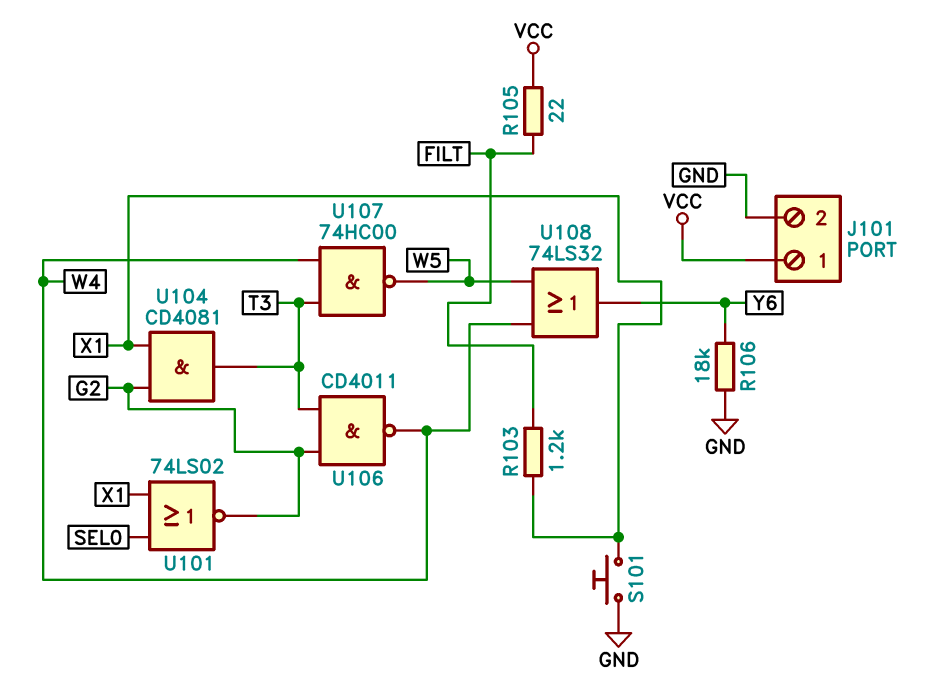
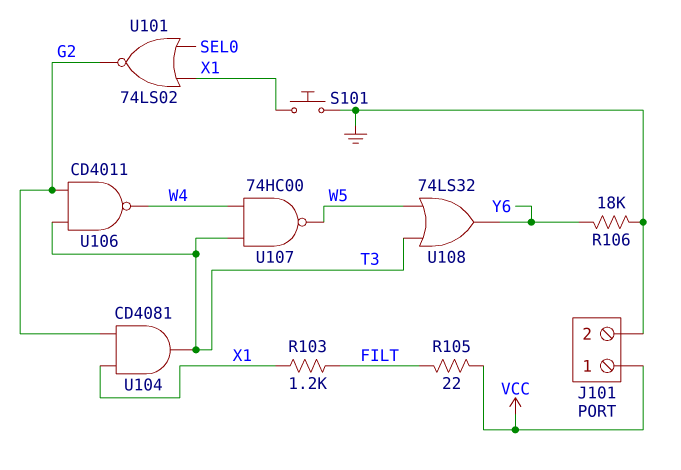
U108: OR 74LS32 (in W4, in W5, out Y6) -> OR 74LS32 (in T3, in W5, out Y6)

